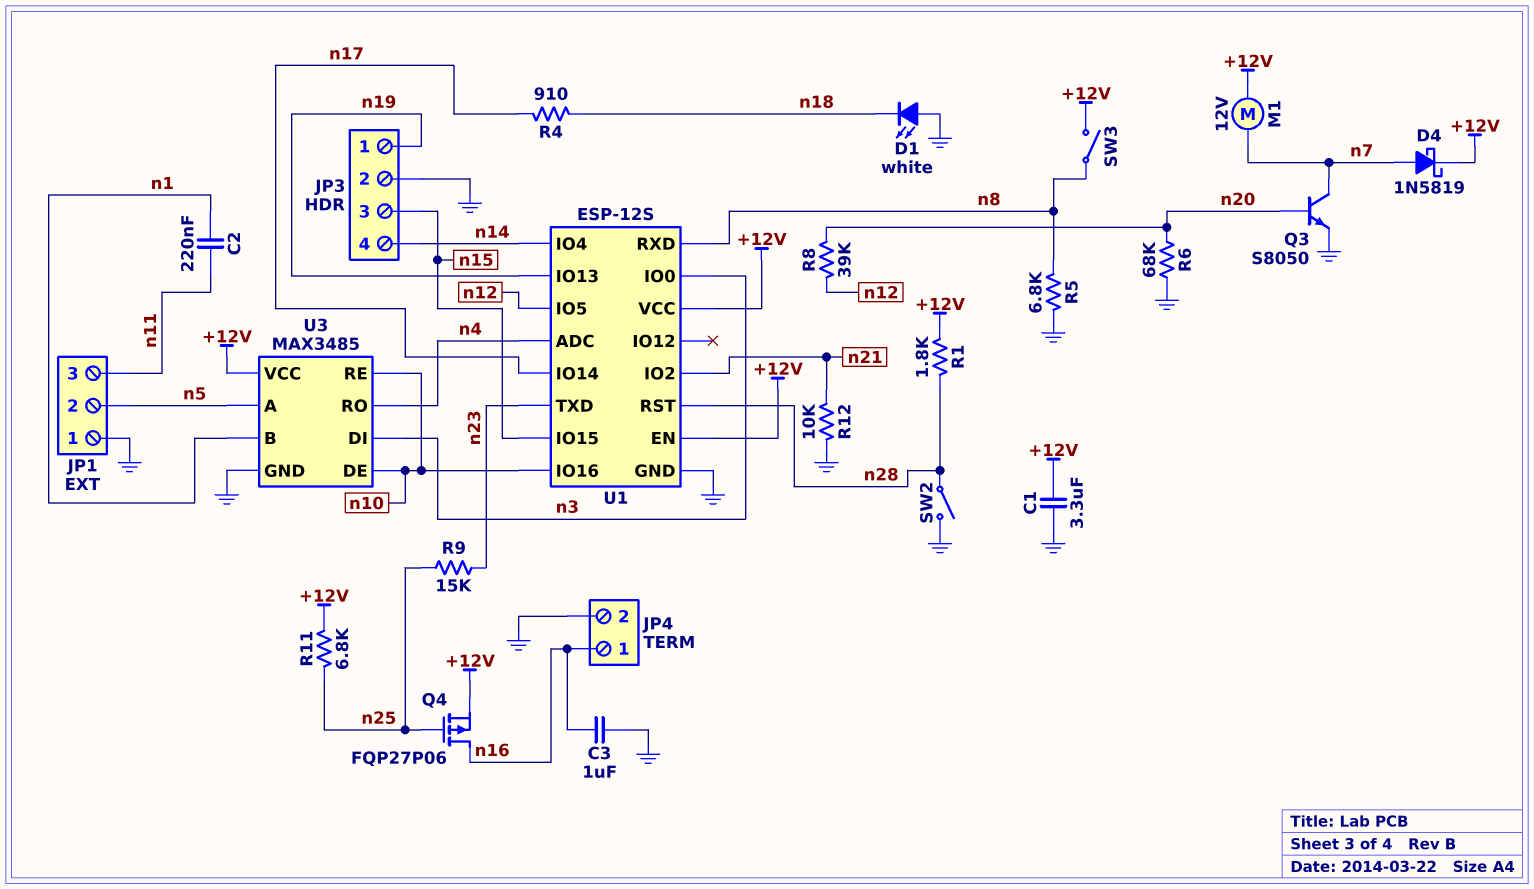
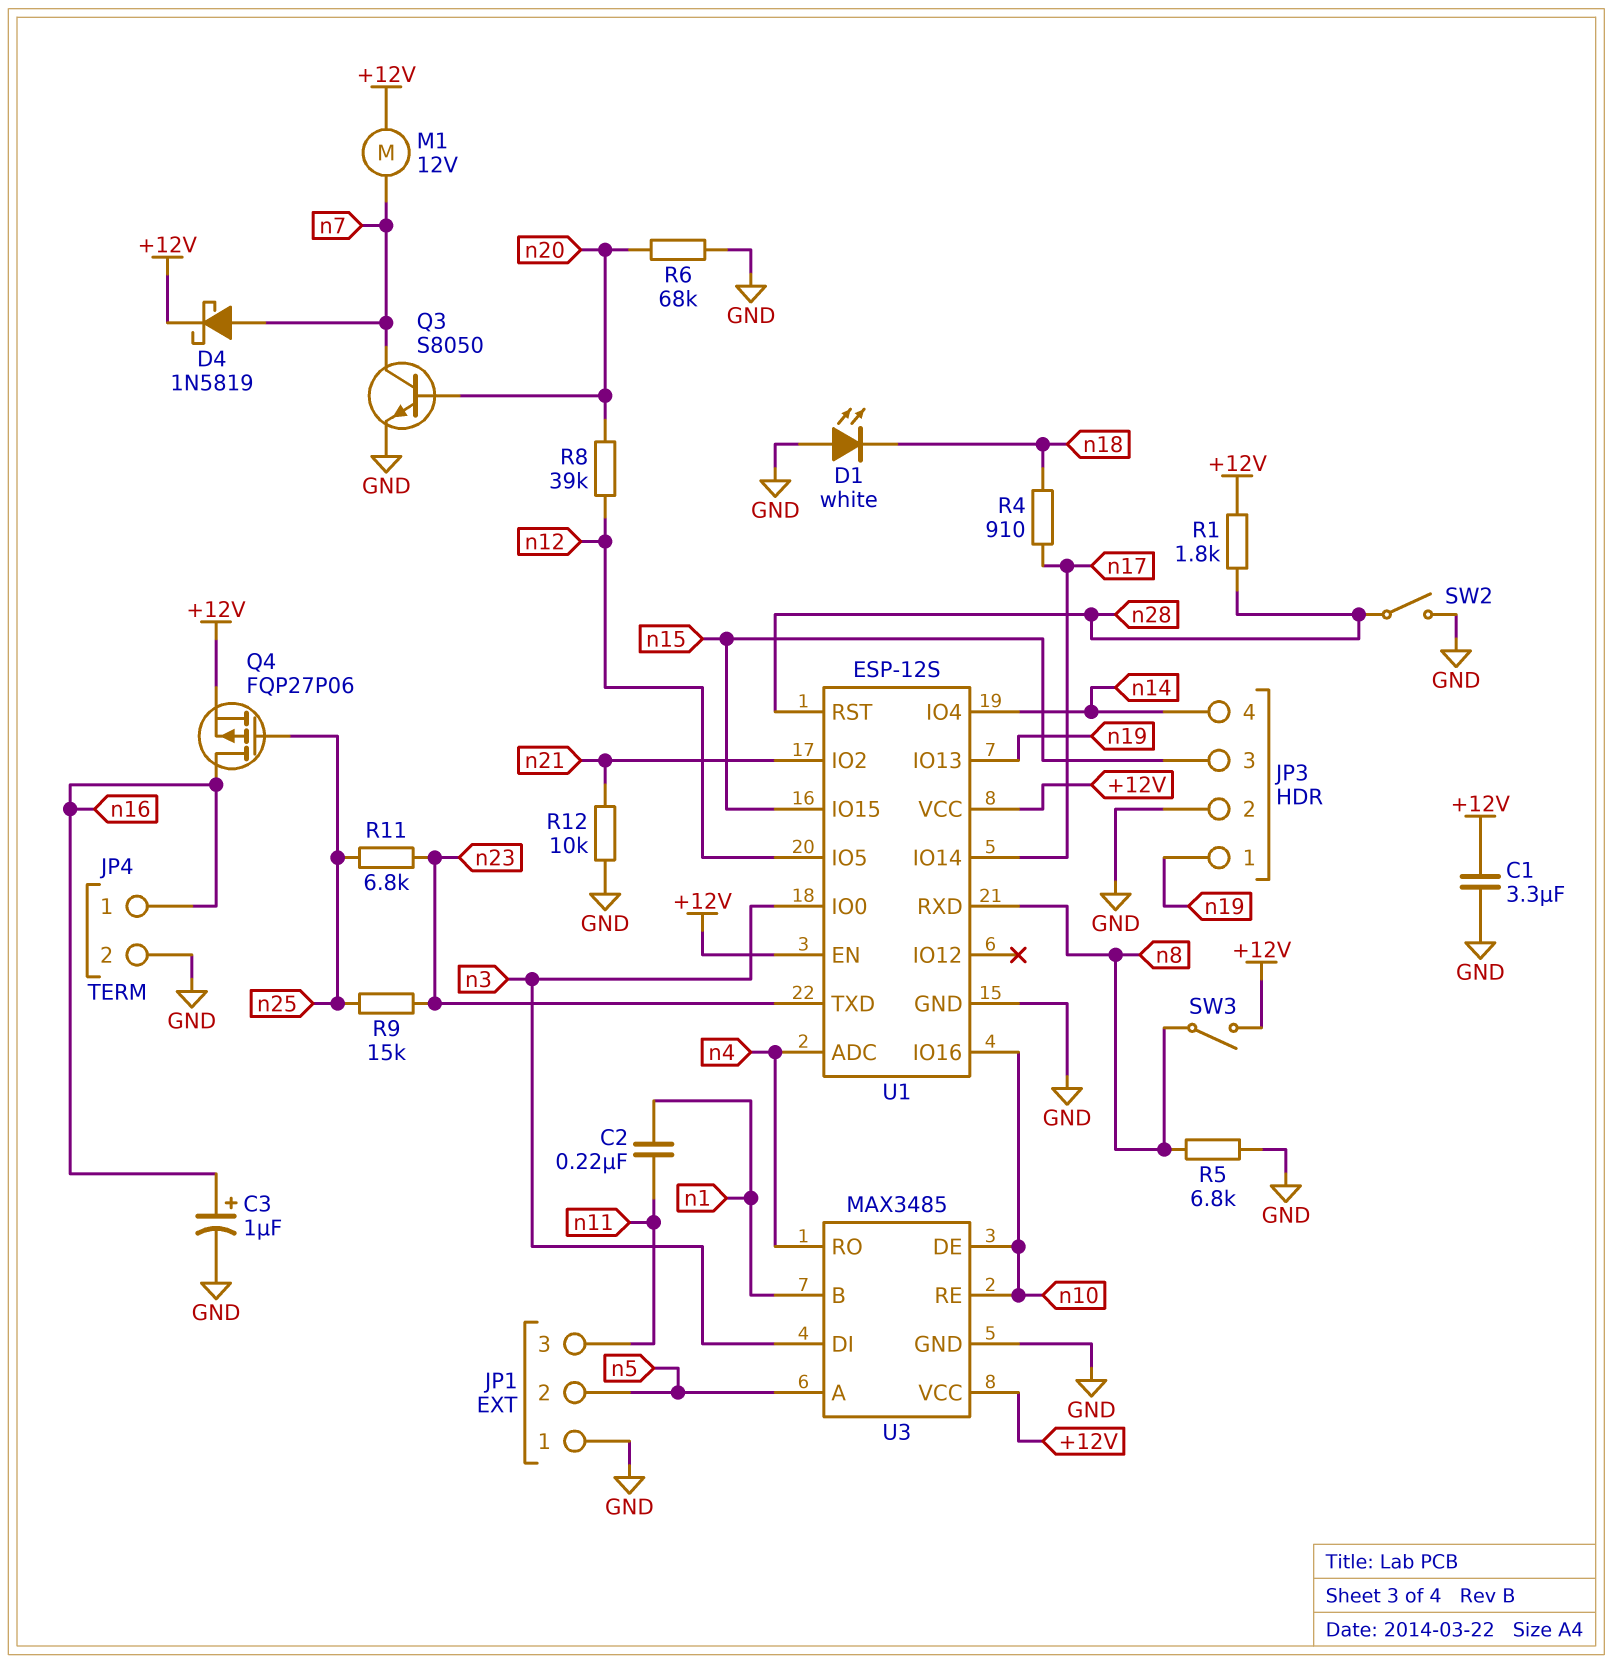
C3: 1uF (GND, n16) -> 1uF (plus n16, minus GND)
R11: 6.8k (+12V, n25) -> 6.8k (n23, n25)

